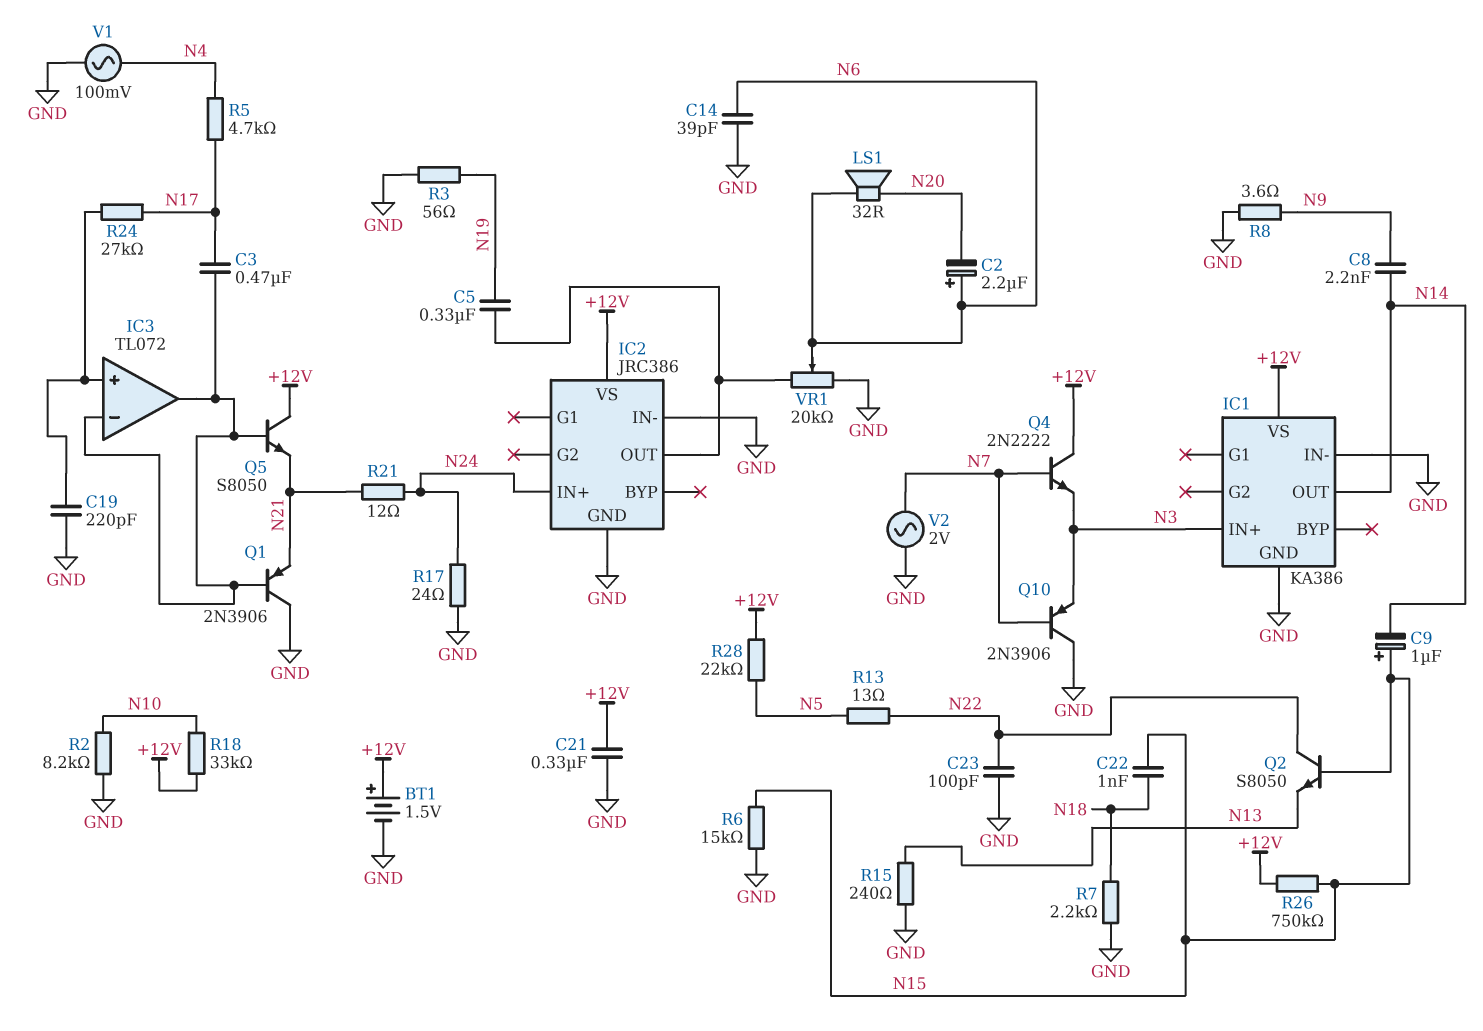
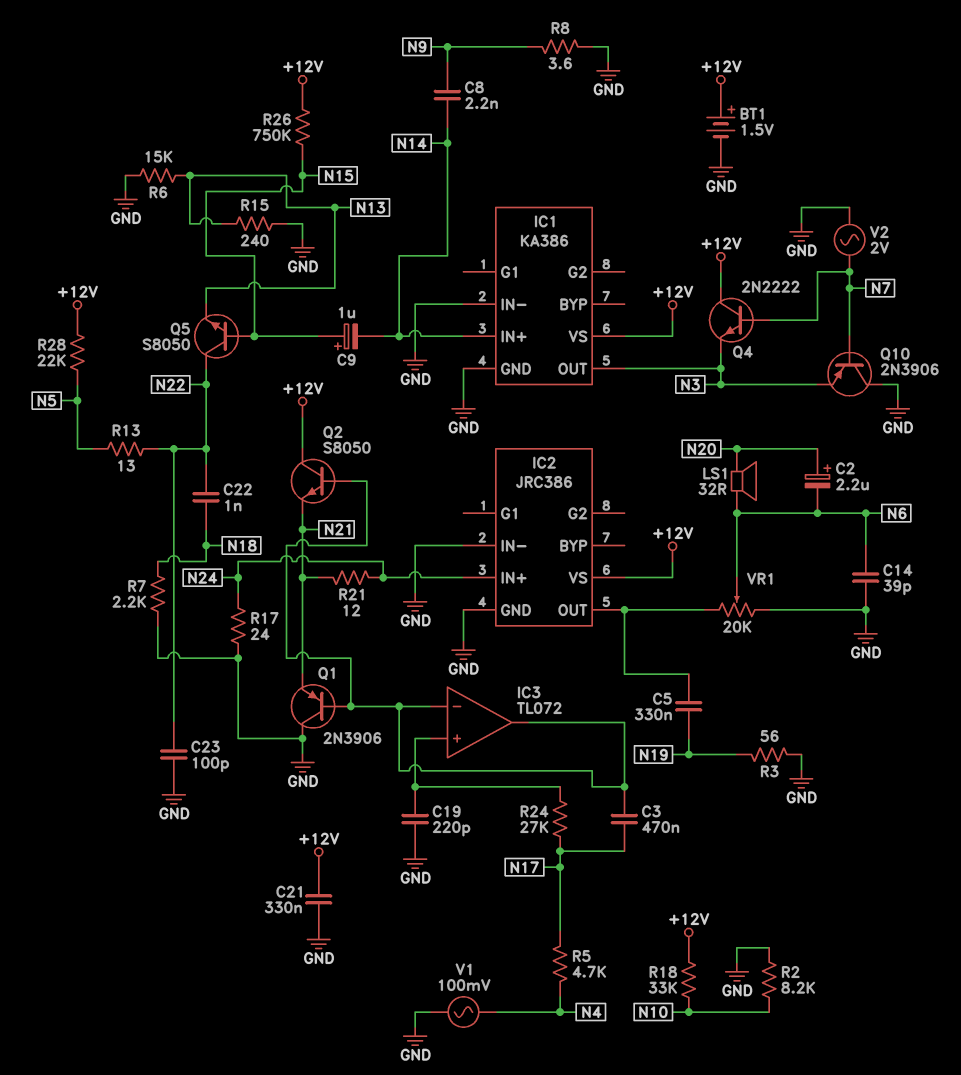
C2: 2.2uF (plus N6, minus N20) -> 2.2uF (plus N20, minus N6)
C22: 1nF (N15, N18) -> 1nF (N18, N22)
IC1 pin IN+: N3 -> N14
IC1 pin OUT: N14 -> N3
Q2: NPN S8050 (B N15, C N22, E N13) -> NPN S8050 (B IC3/in-, C +12V, E N21)
Q5: NPN S8050 (B IC3/in-, C +12V, E N21) -> NPN S8050 (B N15, C N22, E N13)
R6: 15k (GND, N15) -> 15k (GND, N13)

